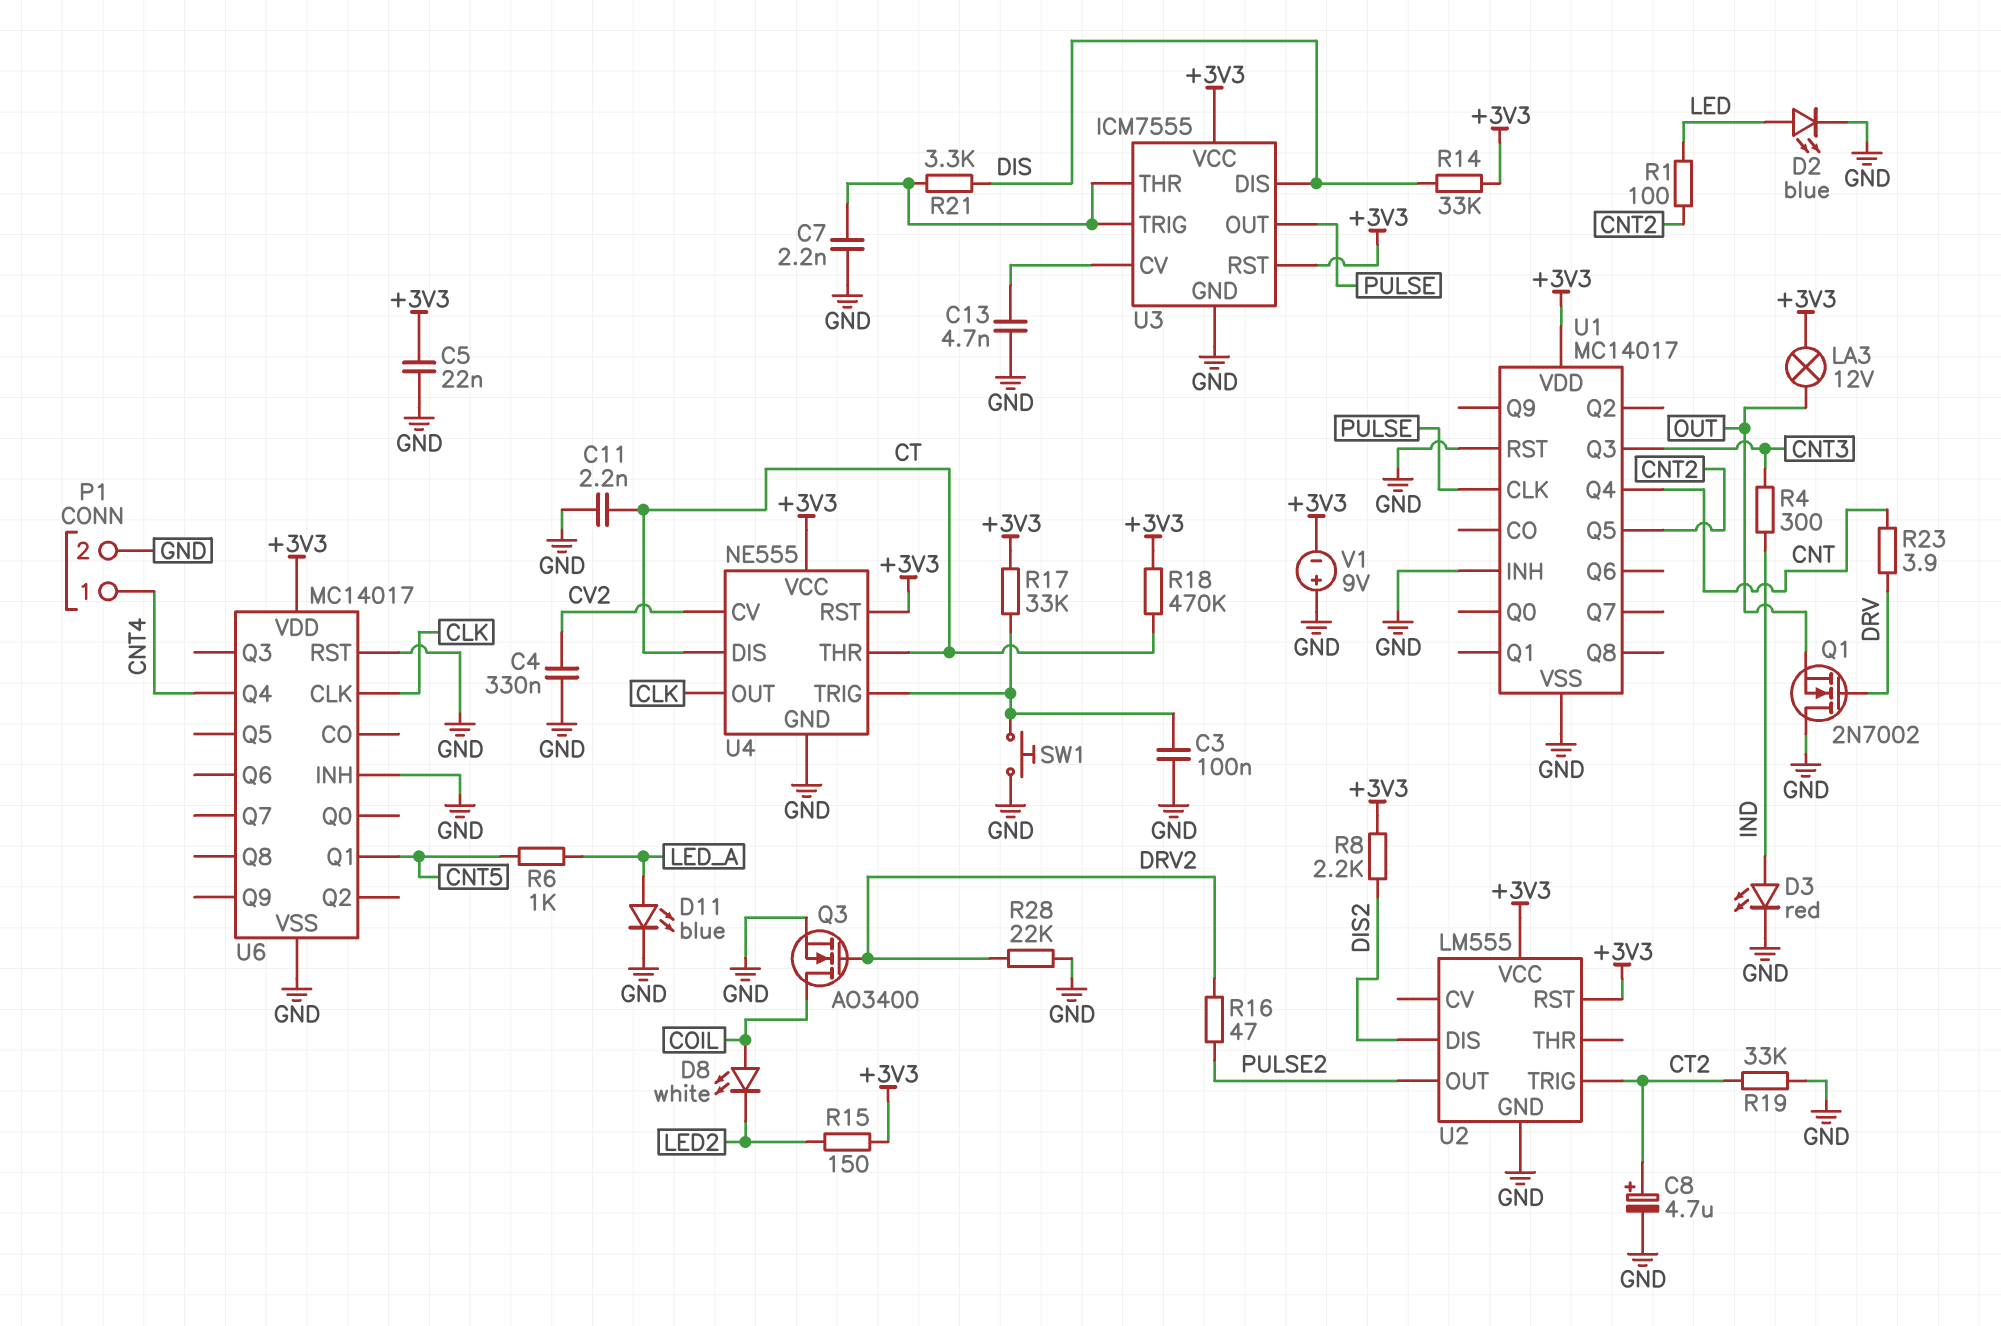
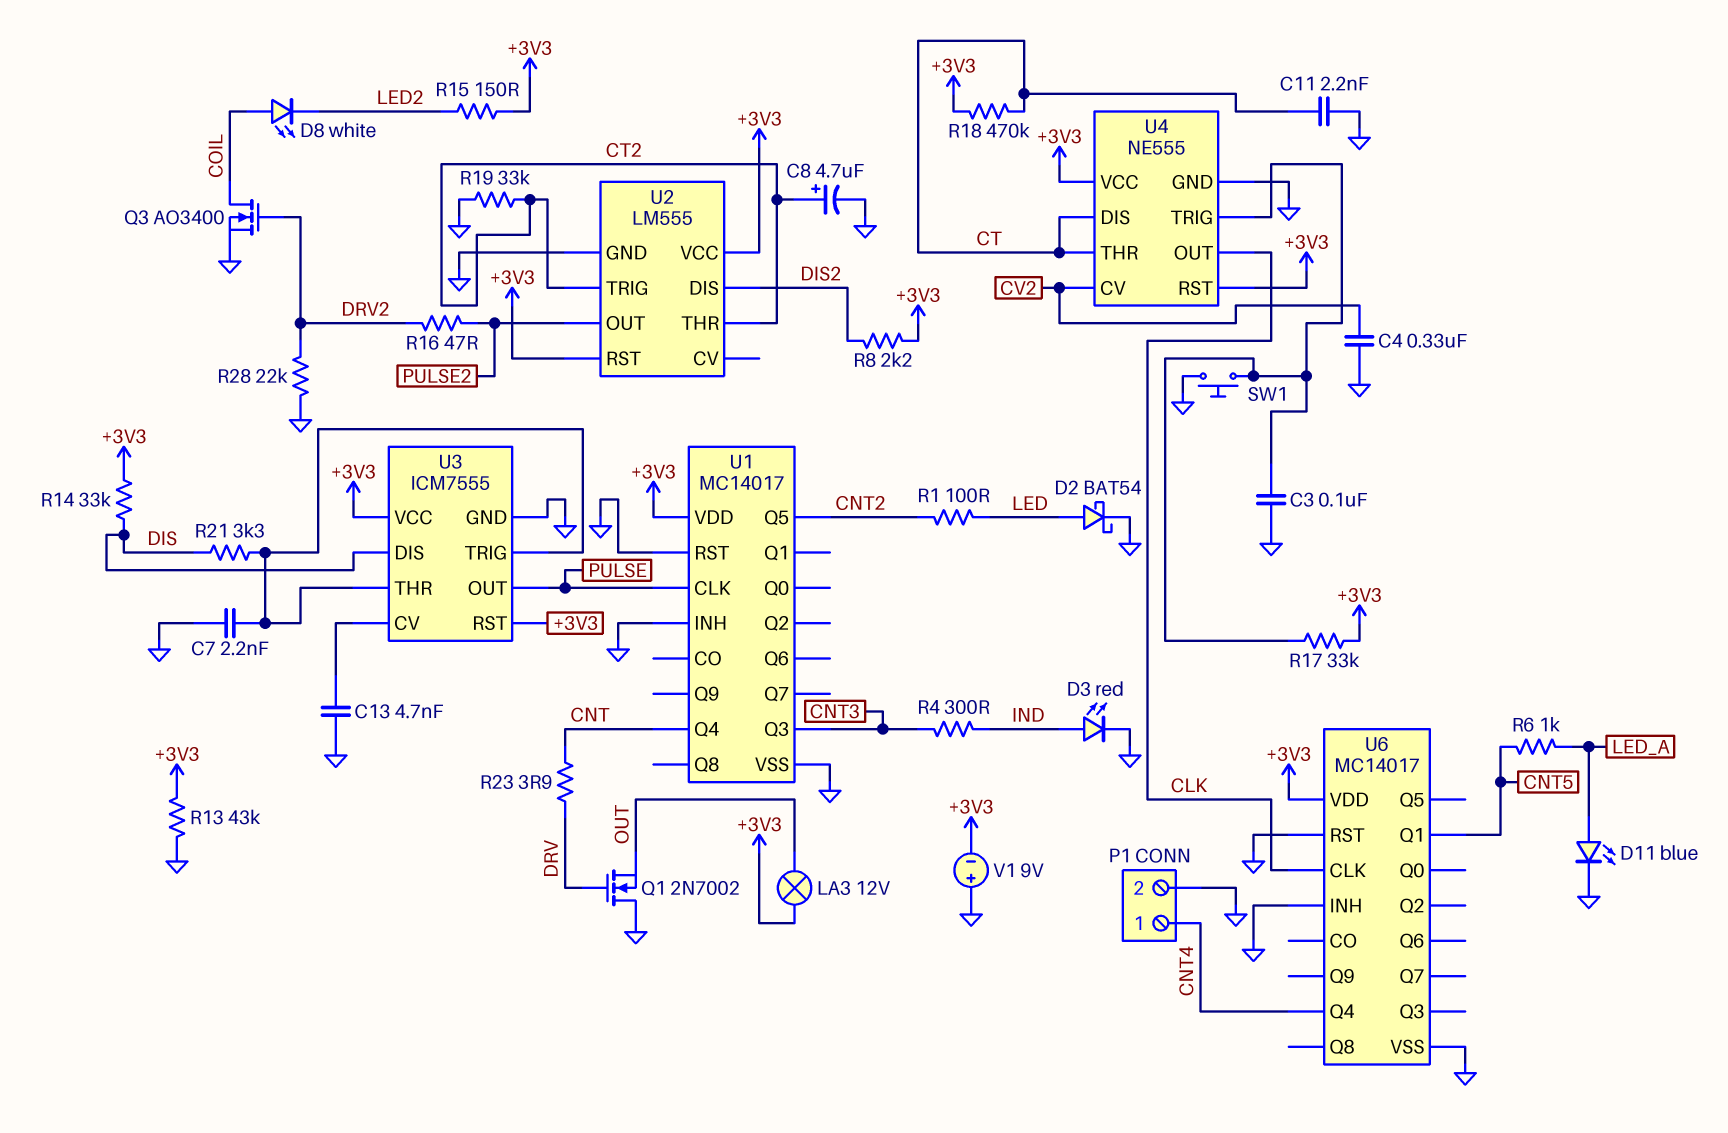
C5: 22nF (+3V3, GND) -> none
D2: LED blue (A LED, K GND) -> schottky BAT54 (A LED, K GND)
R13: none -> 43k (+3V3, GND)
U2 pin THR: none -> CT2

